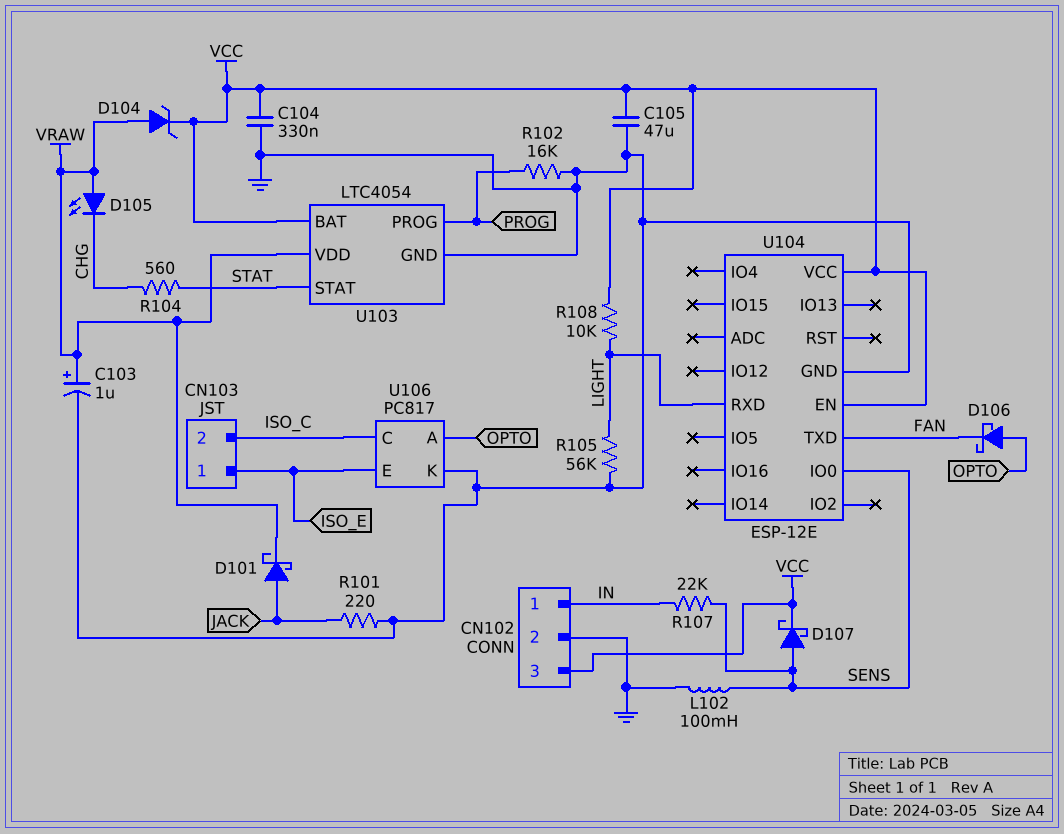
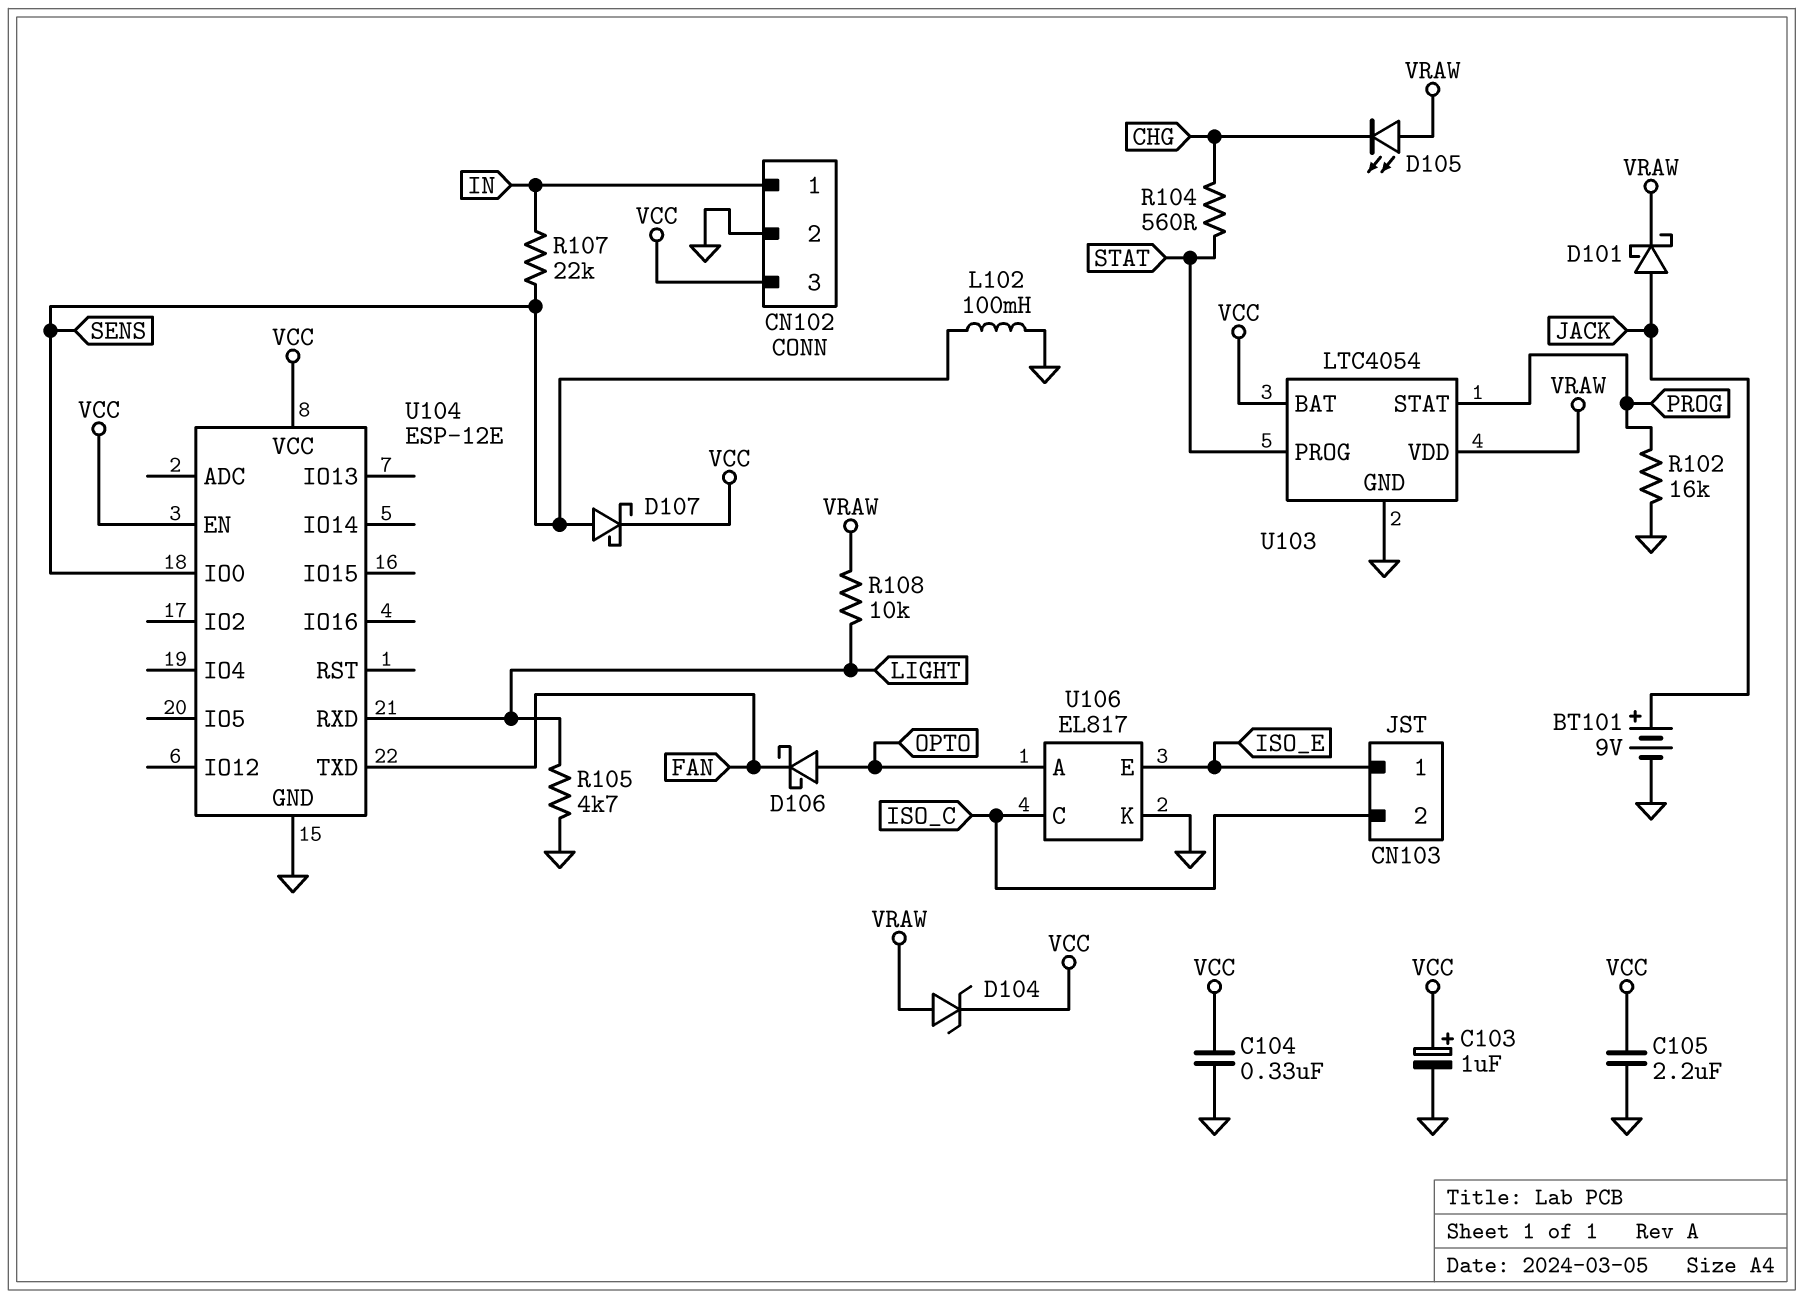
BT101: none -> 9V (plus JACK, minus GND)
C103: 1uF (plus VRAW, minus GND) -> 1uF (plus VCC, minus GND)
C105: 47uF (GND, VCC) -> 2.2uF (GND, VCC)
R101: 220 (GND, JACK) -> none
R105: 56k (GND, LIGHT) -> 4.7k (GND, LIGHT)
R108: 10k (LIGHT, VCC) -> 10k (LIGHT, VRAW)
U103 pin PROG: PROG -> STAT
U103 pin STAT: STAT -> PROG
U106: PC817 -> EL817

